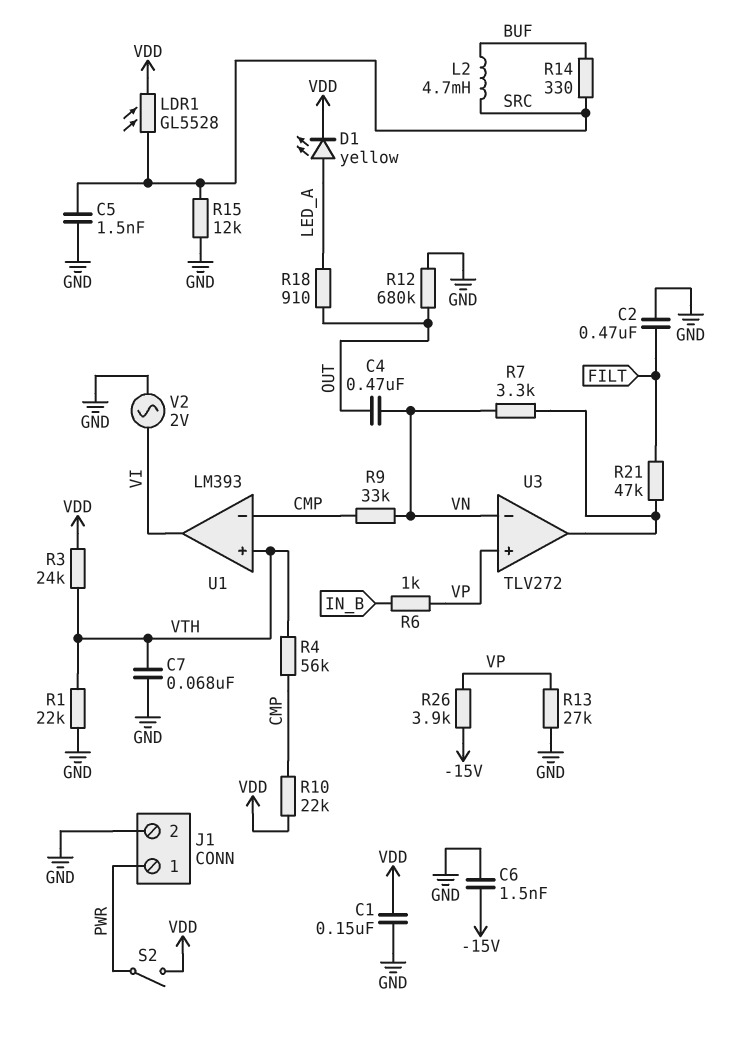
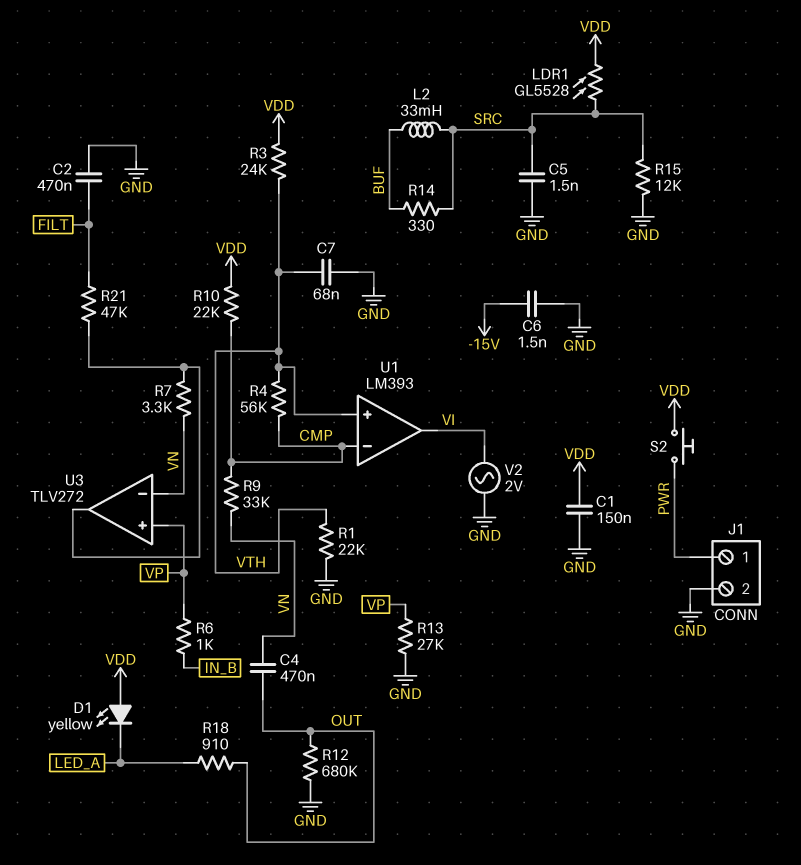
D1: LED yellow (A LED_A, K VDD) -> LED yellow (A VDD, K LED_A)
L2: 4.7mH (BUF, SRC) -> 33mH (BUF, SRC)
R26: 3.9k (-15V, VP) -> none
S2: switch (PWR, VDD) -> button (PWR, VDD)

